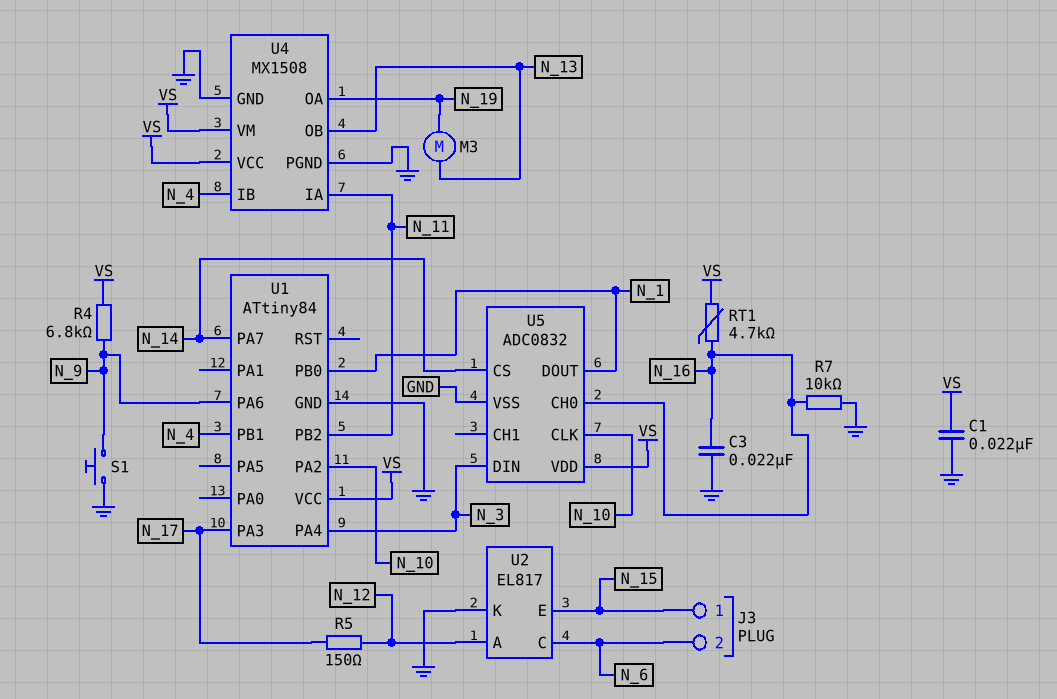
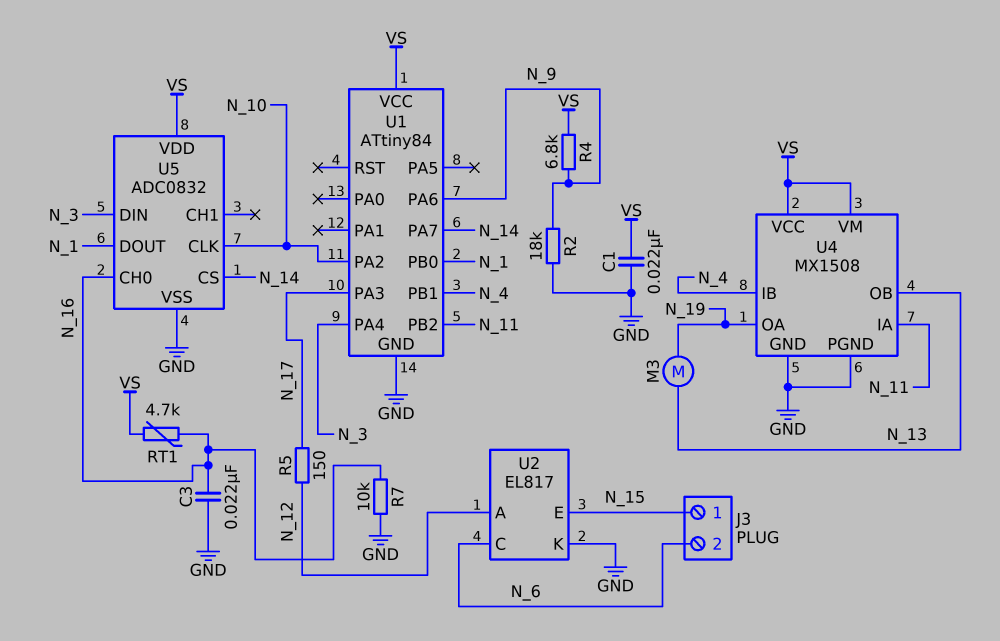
R2: none -> 18k (GND, N_9)
S1: button (GND, N_9) -> none

